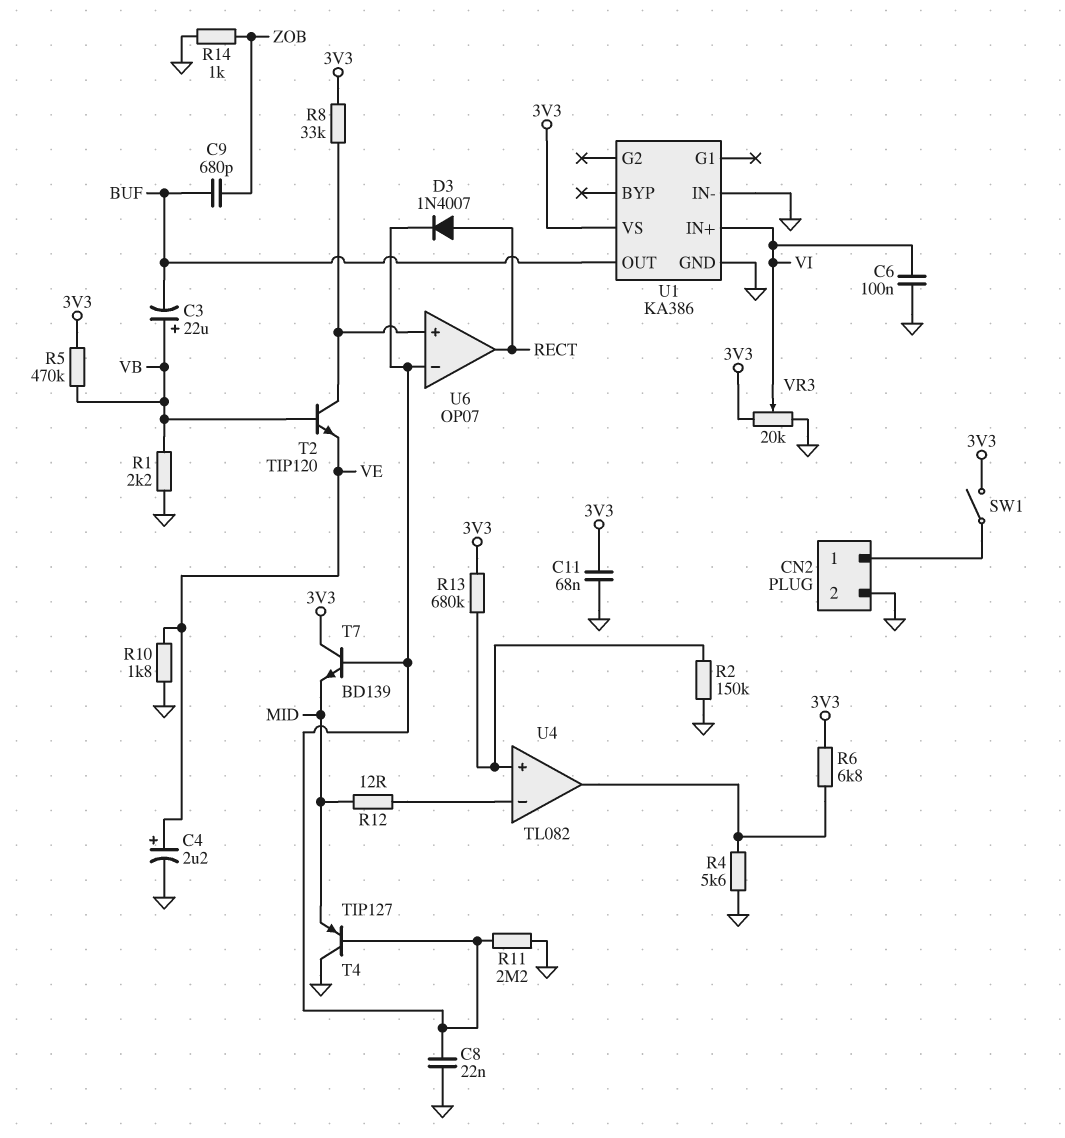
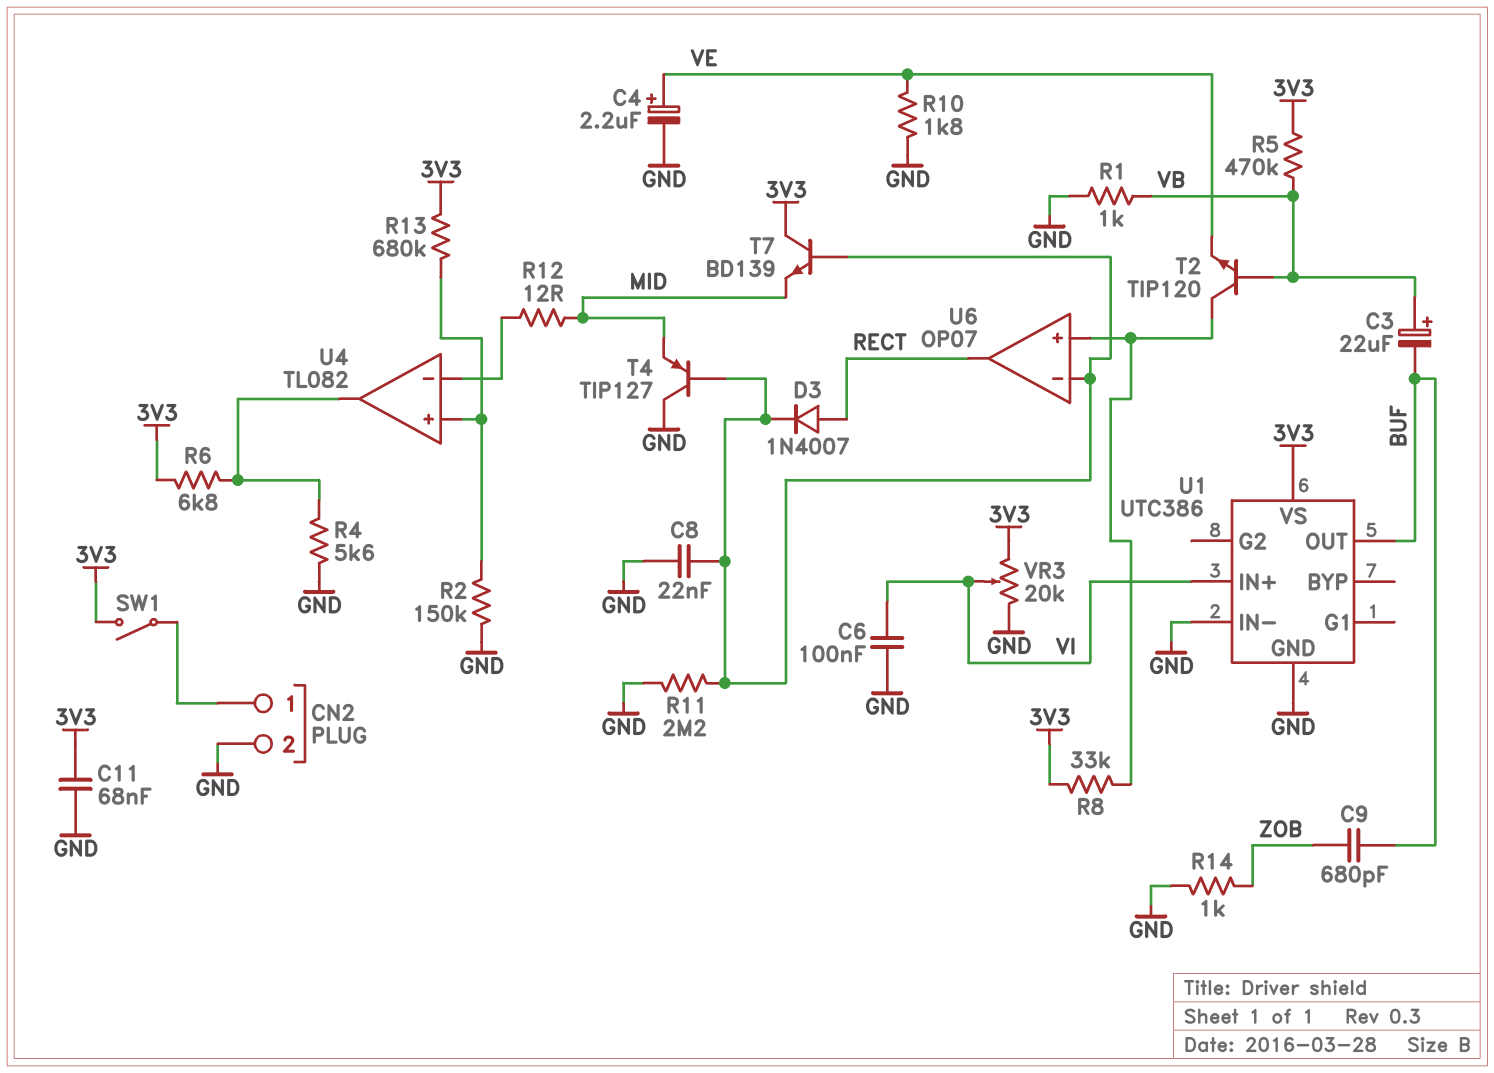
R1: 2.2k (GND, VB) -> 1k (GND, VB)
U1: KA386 -> UTC386

